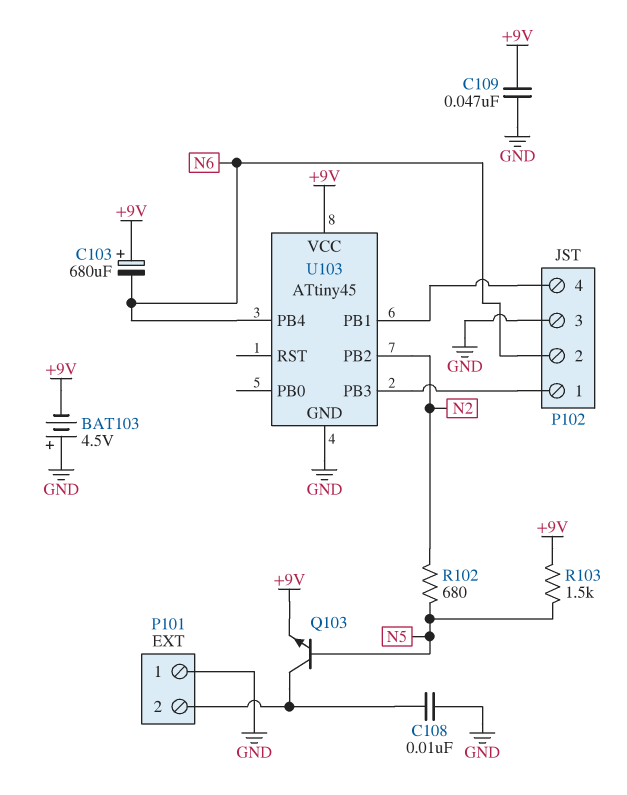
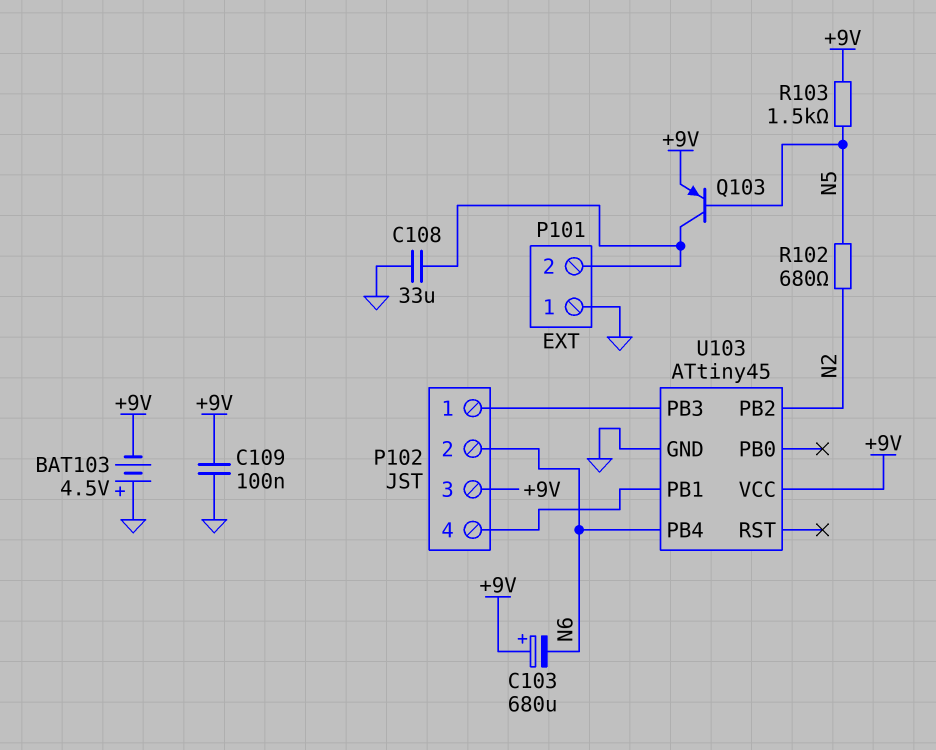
C108: 10nF (GND, P101/2) -> 33uF (GND, P101/2)
C109: 47nF (+9V, GND) -> 100nF (+9V, GND)
P102 pin 3: GND -> +9V
Q103: NPN (B N5, C P101/2, E +9V) -> PNP (B N5, C P101/2, E +9V)

